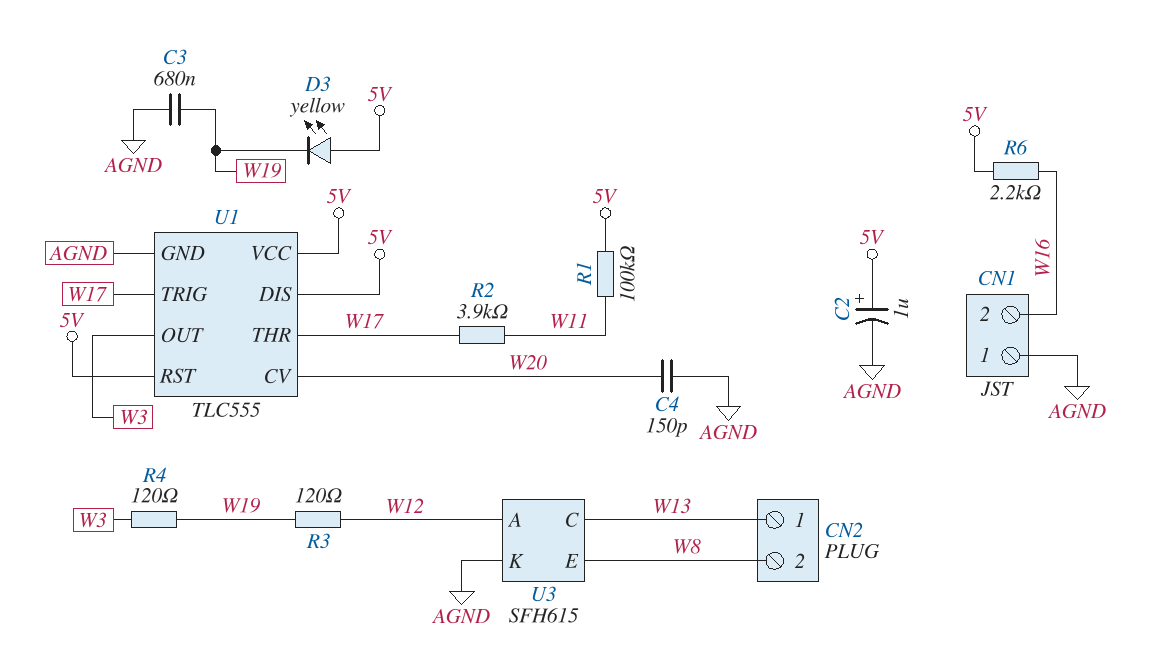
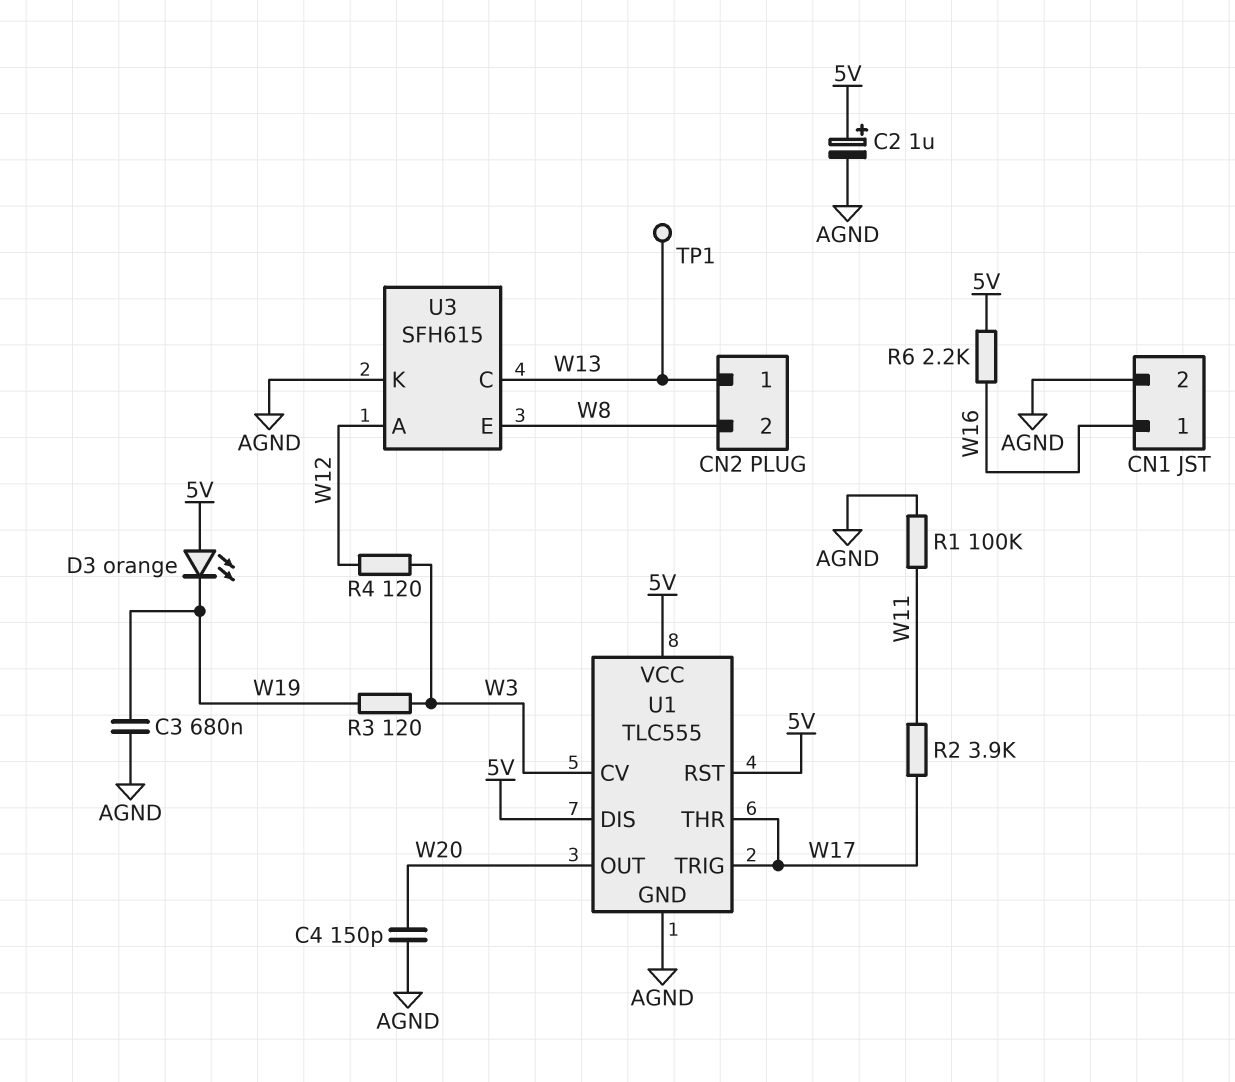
CN1 pin 1: AGND -> W16
CN1 pin 2: W16 -> AGND
D3: LED yellow (A 5V, K W19) -> LED orange (A 5V, K W19)
R1: 100k (5V, W11) -> 100k (AGND, W11)
R3: 120 (W12, W19) -> 120 (W3, W19)
R4: 120 (W3, W19) -> 120 (W3, W12)
TP1: none -> test point (W13)
U1 pin CV: W20 -> W3
U1 pin OUT: W3 -> W20

